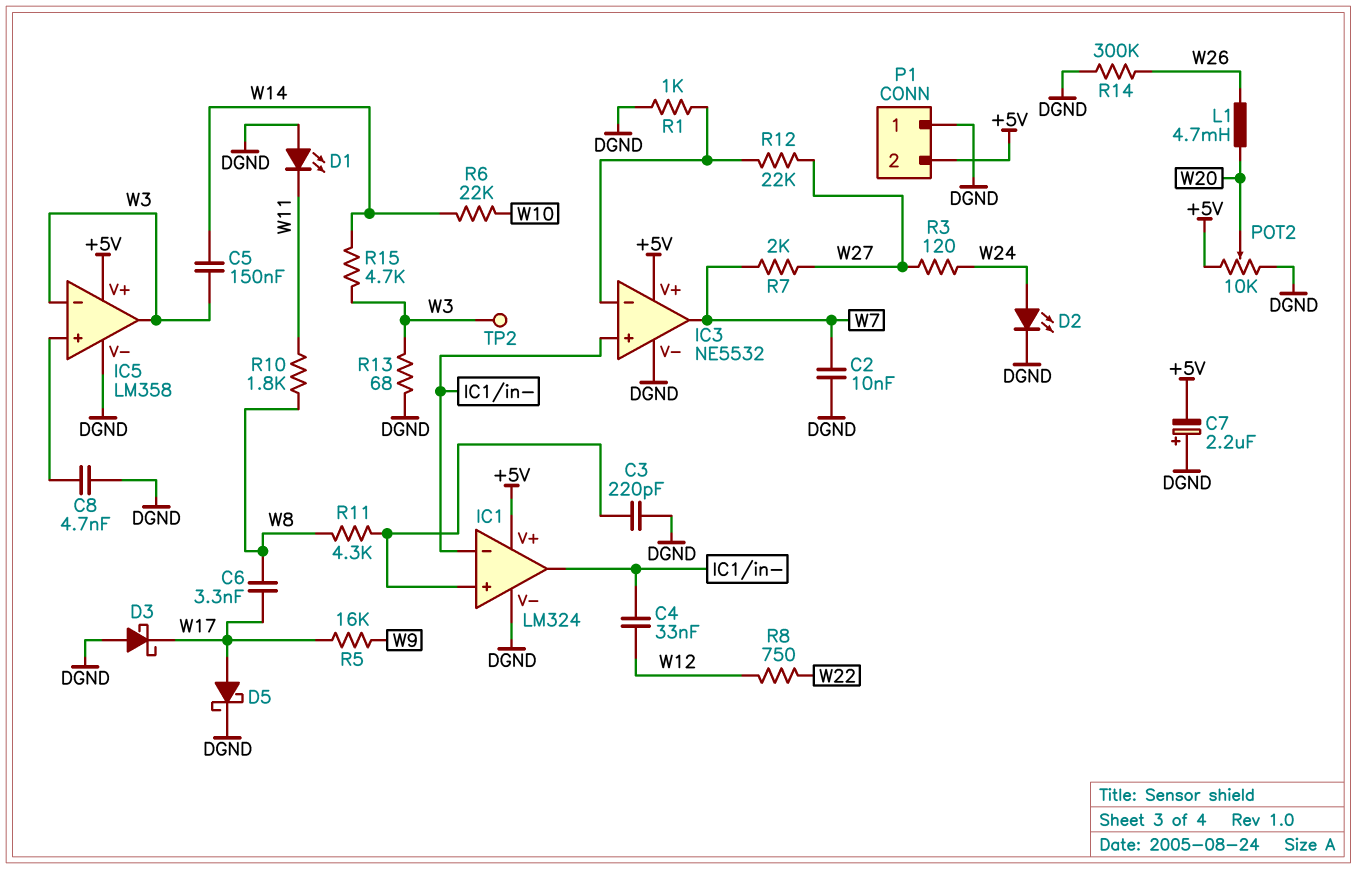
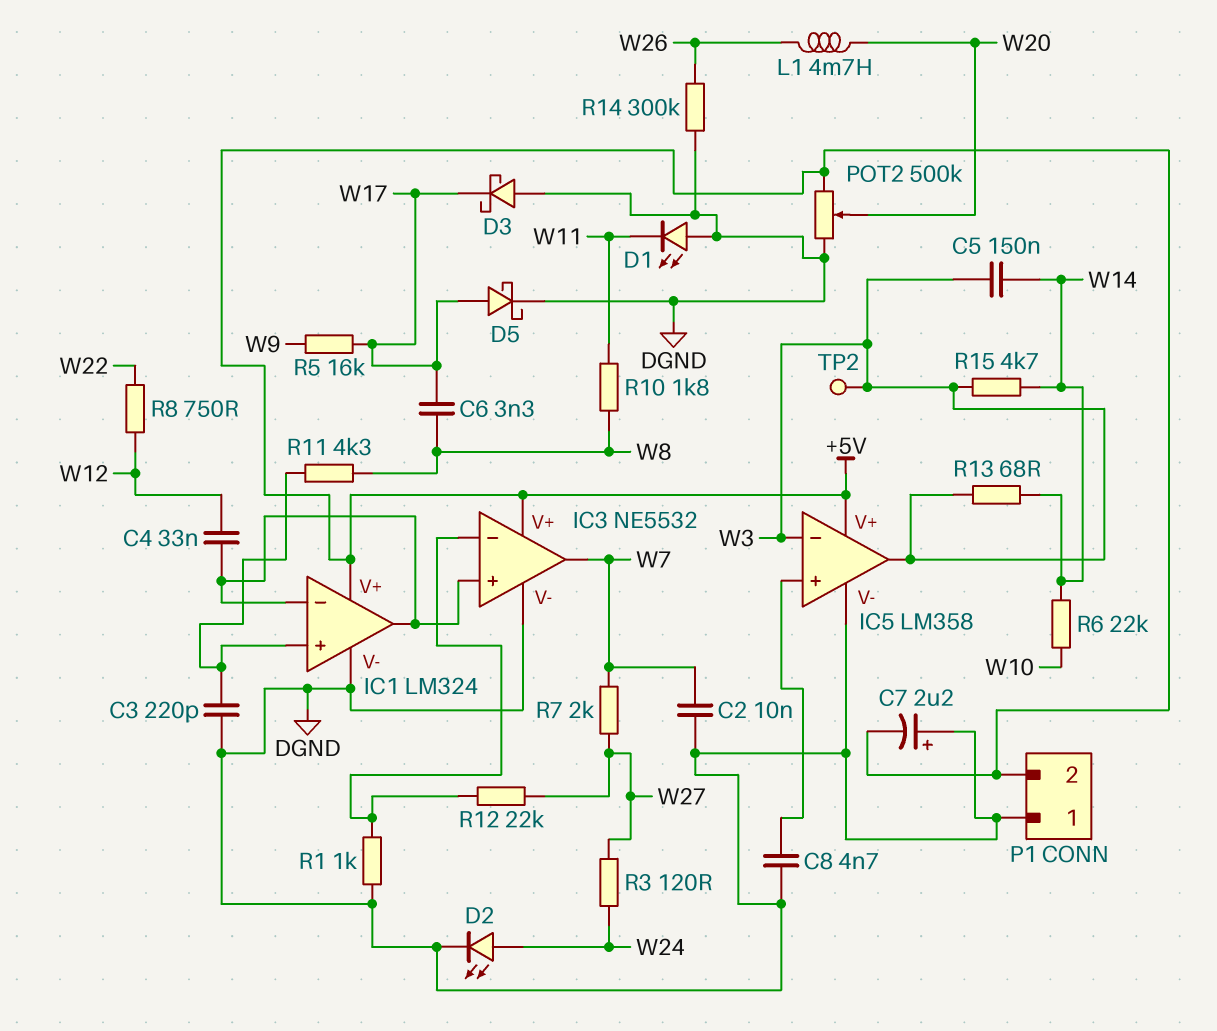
POT2: 10k (+5V, DGND, wiper W20) -> 500k (+5V, DGND, wiper W20)
R13: 68 (DGND, W3) -> 68 (W3, W14)

